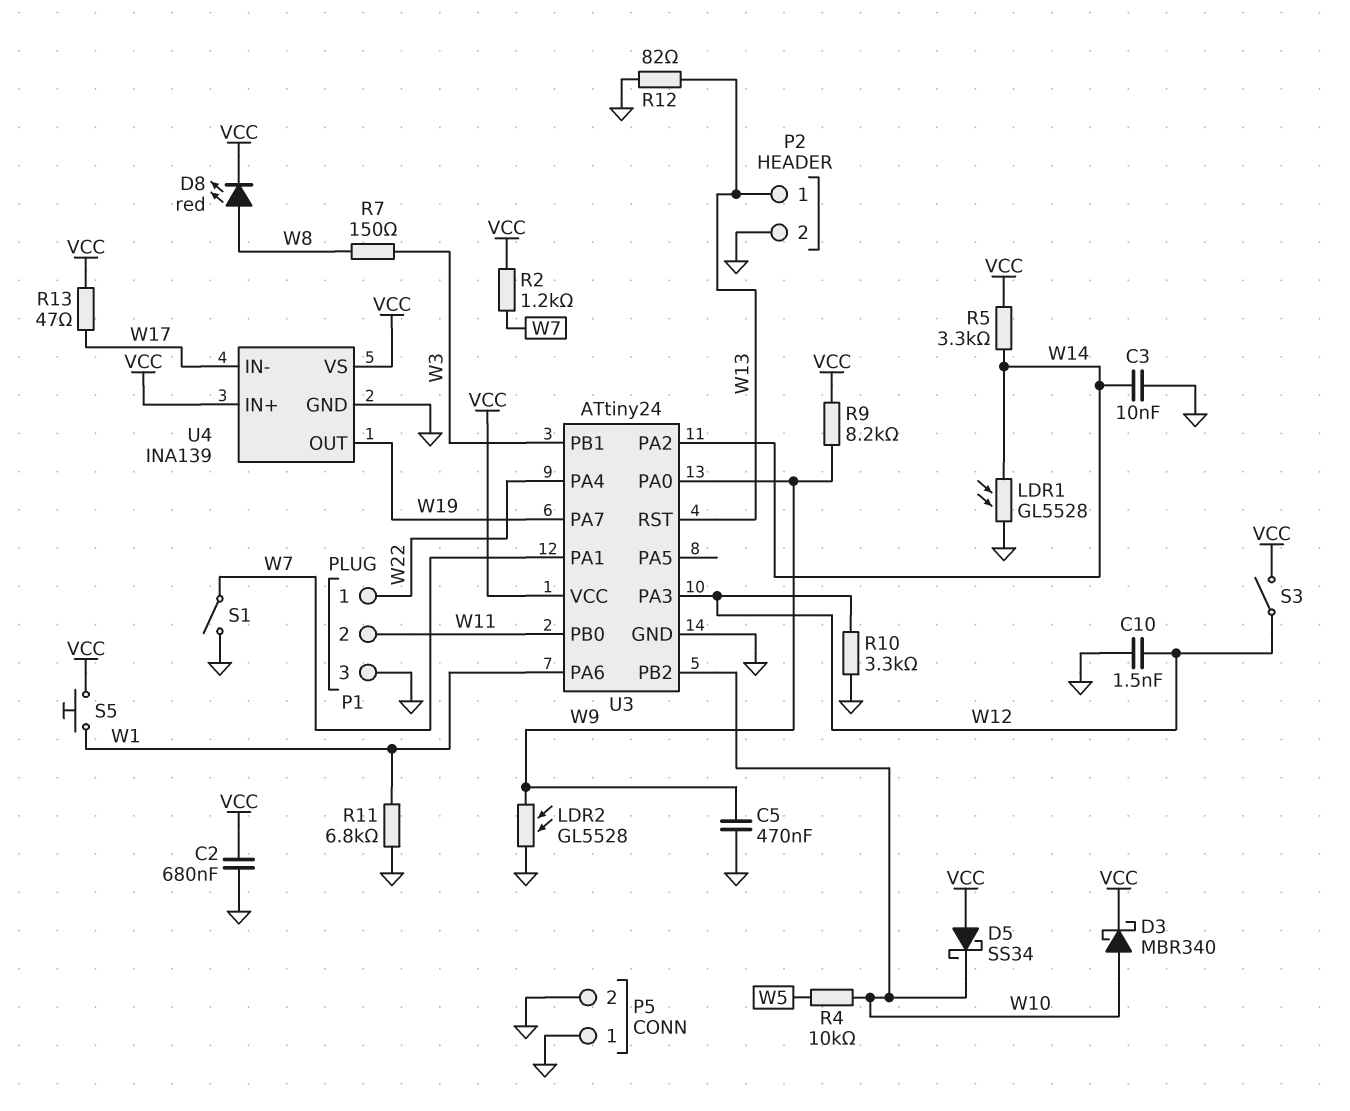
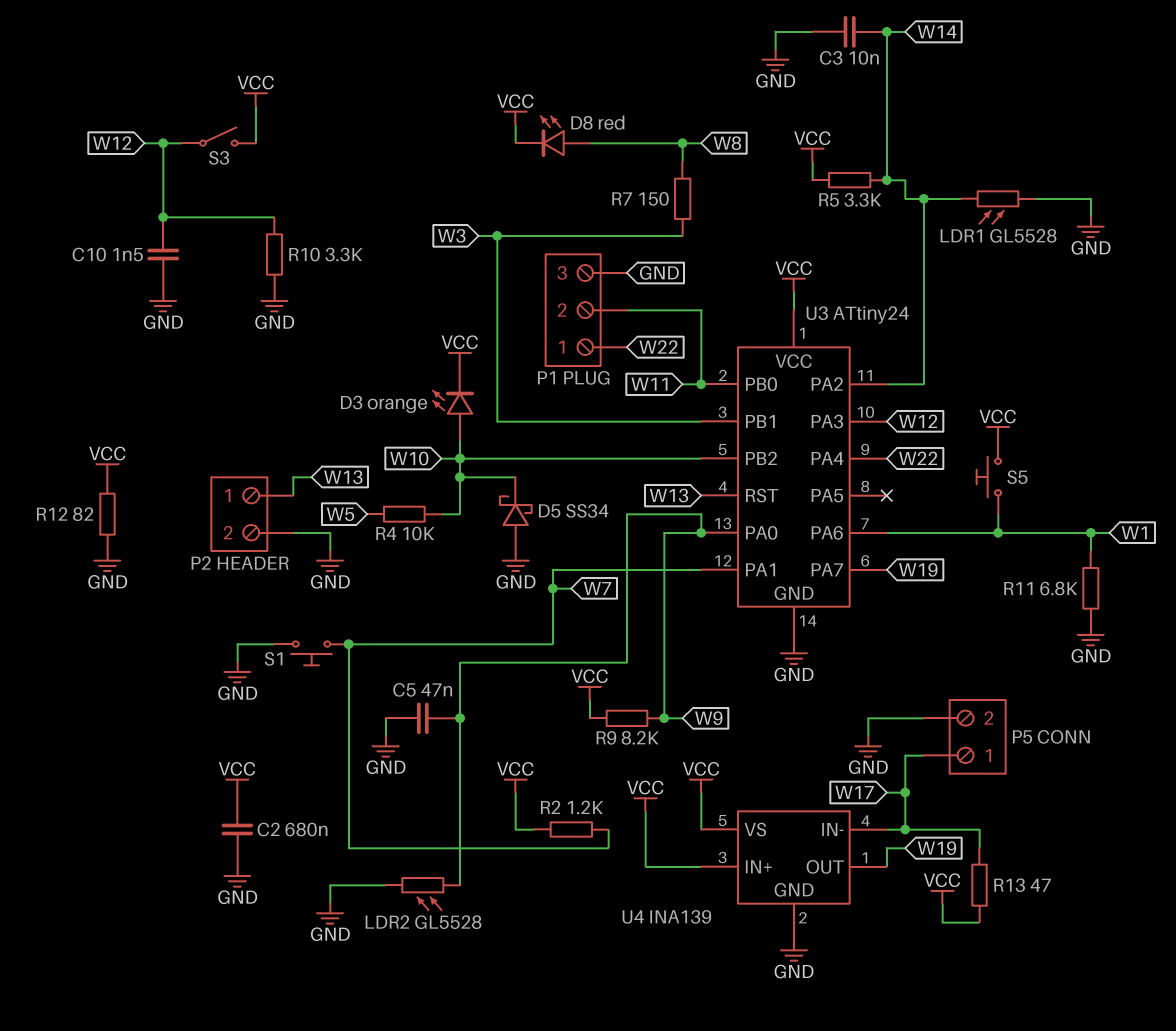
C5: 470nF (GND, W9) -> 47nF (GND, W9)
D3: schottky MBR340 (A W10, K VCC) -> LED orange (A W10, K VCC)
D5: schottky SS34 (A VCC, K W10) -> schottky SS34 (A GND, K W10)
P5 pin 1: GND -> W17
R12: 82 (GND, W13) -> 82 (GND, VCC)
S1: switch (GND, W7) -> button (GND, W7)

